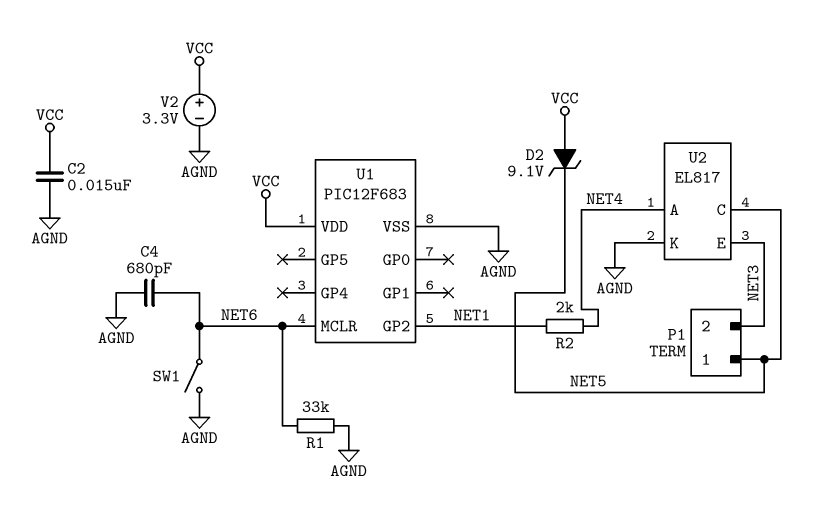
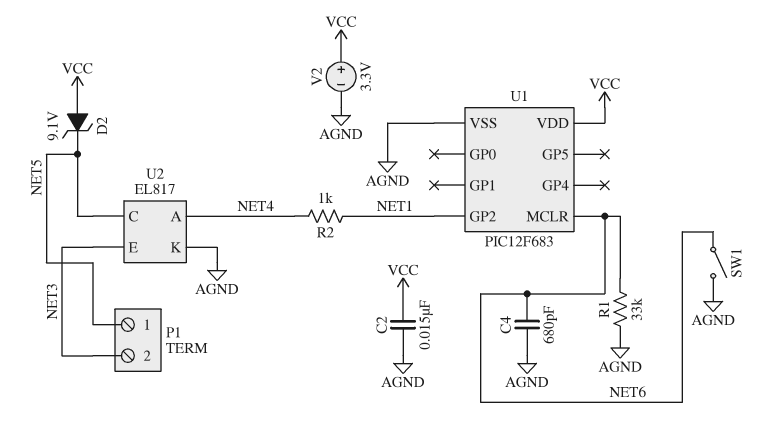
R2: 2k (NET1, NET4) -> 1k (NET1, NET4)

